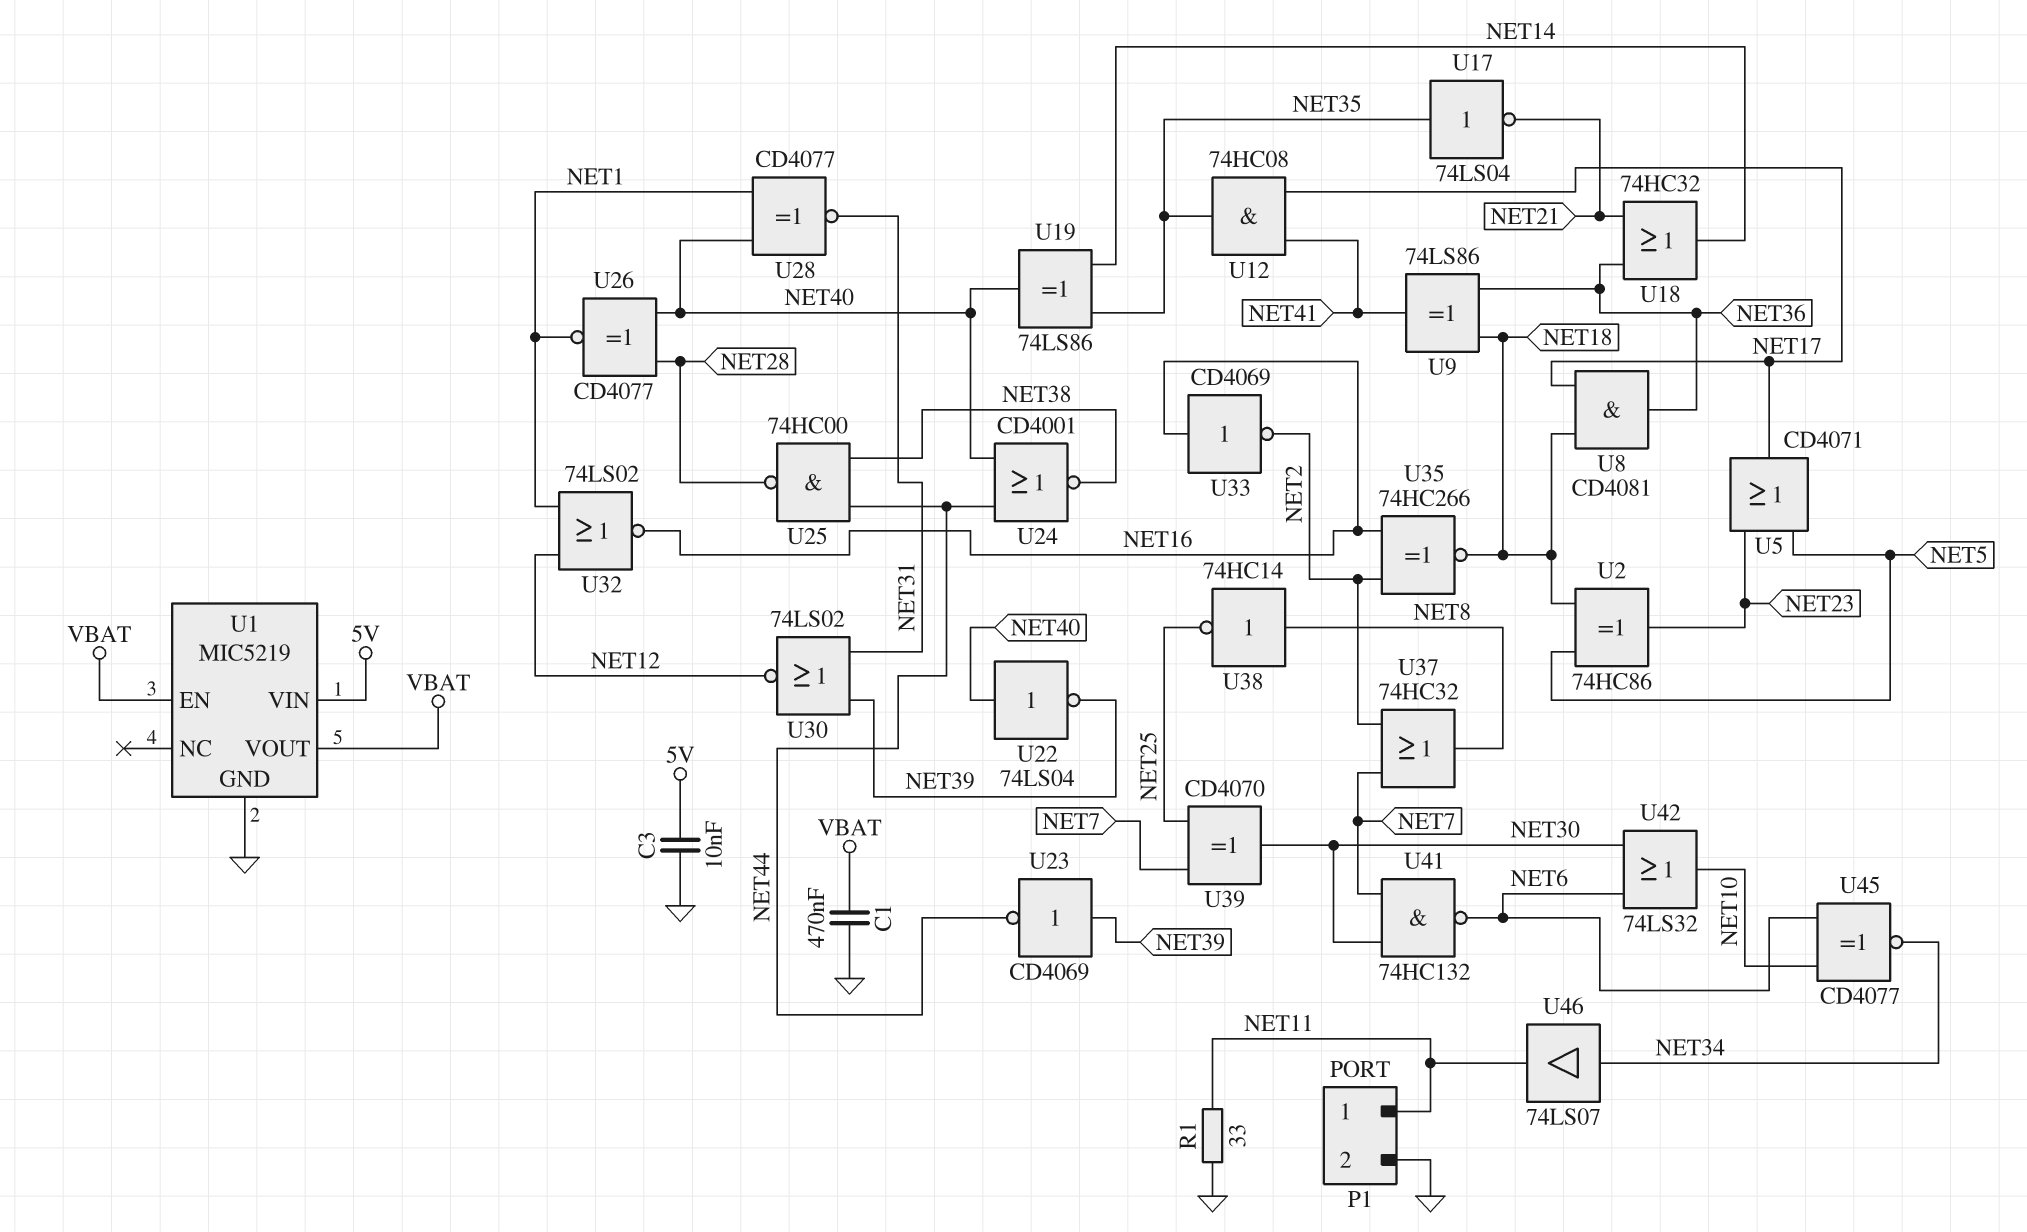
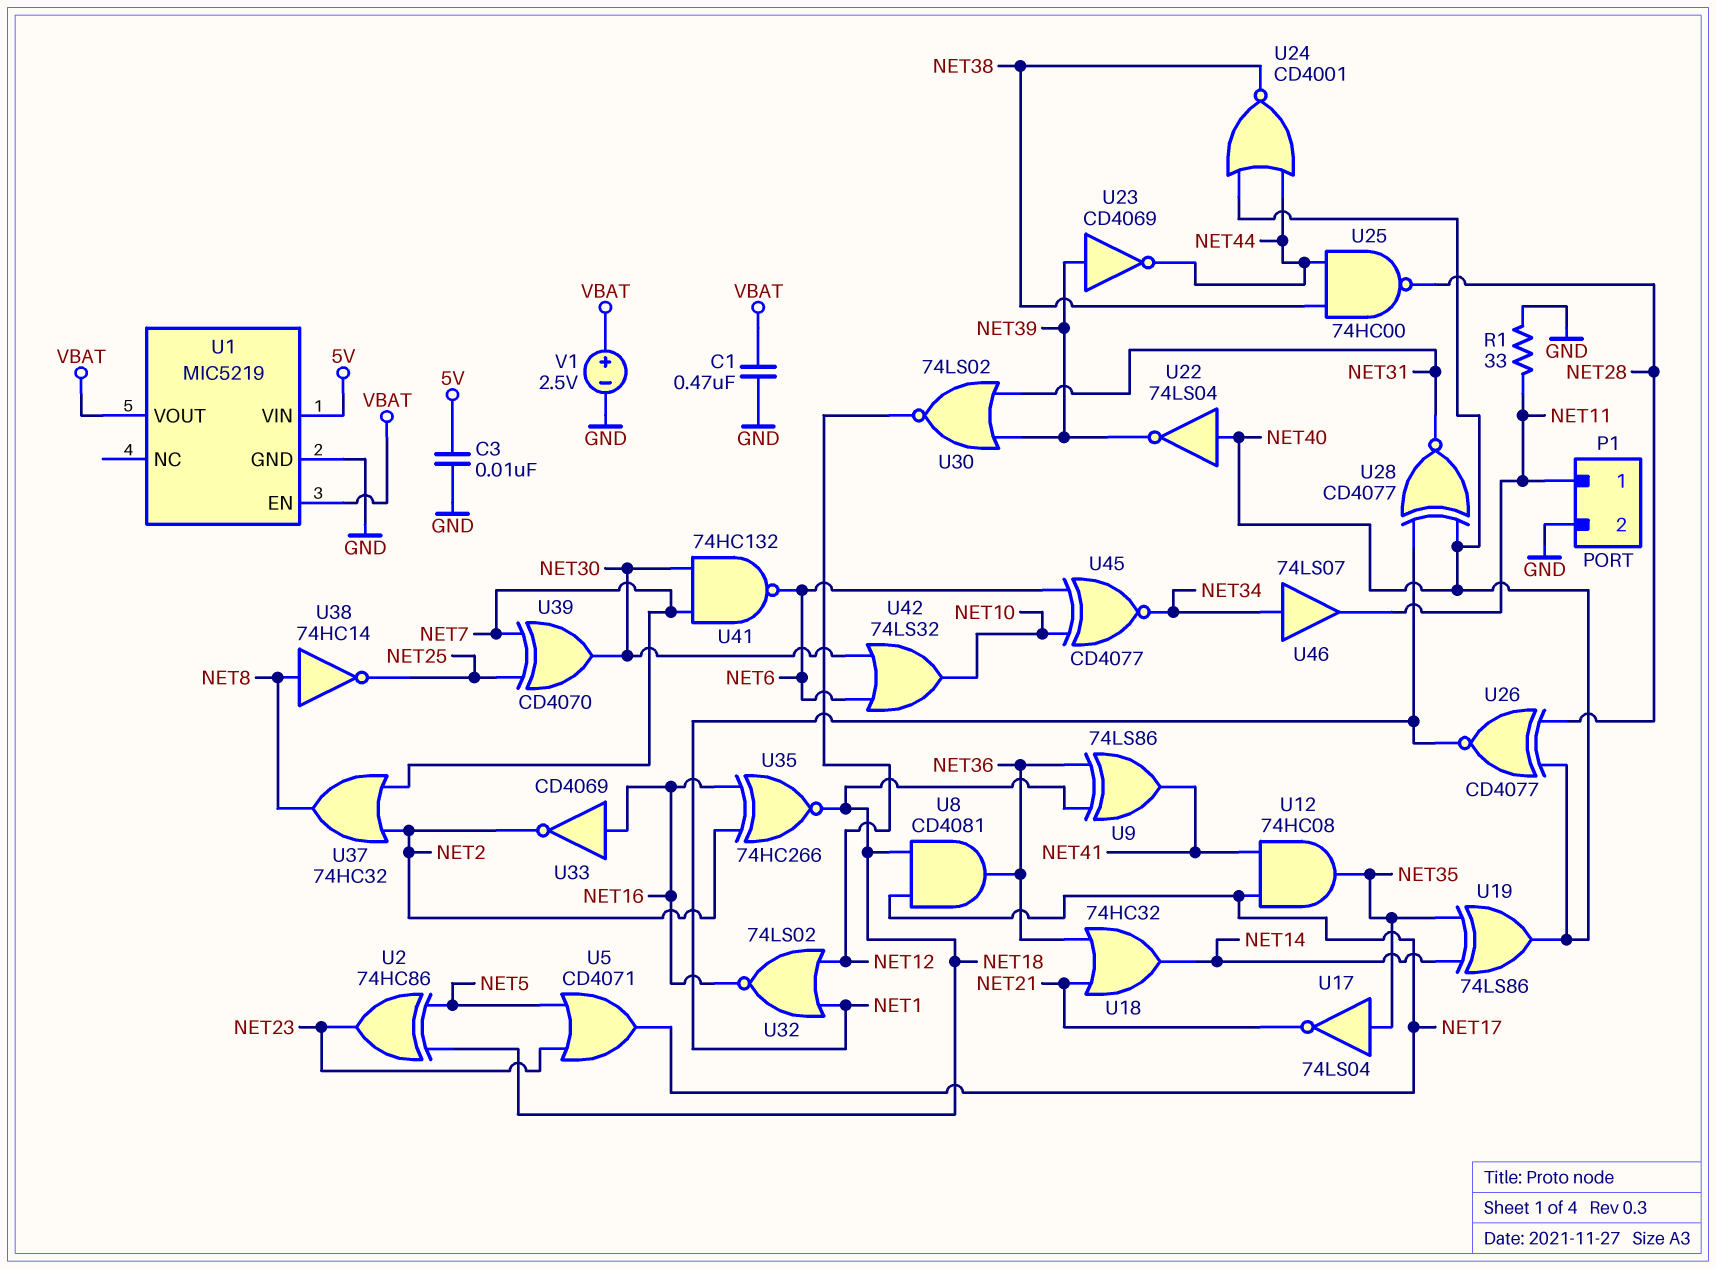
V1: none -> 2.5V (plus VBAT, minus GND)

